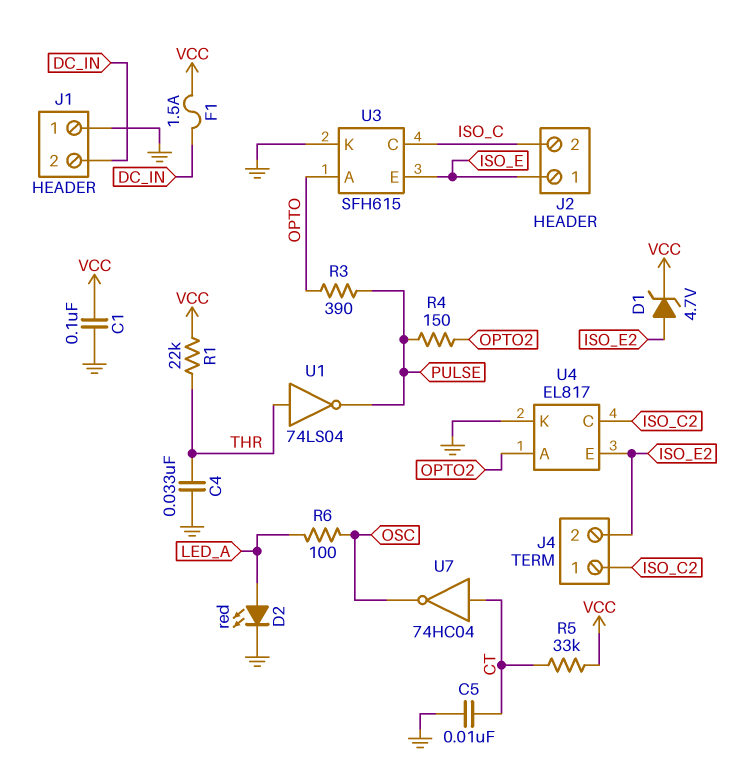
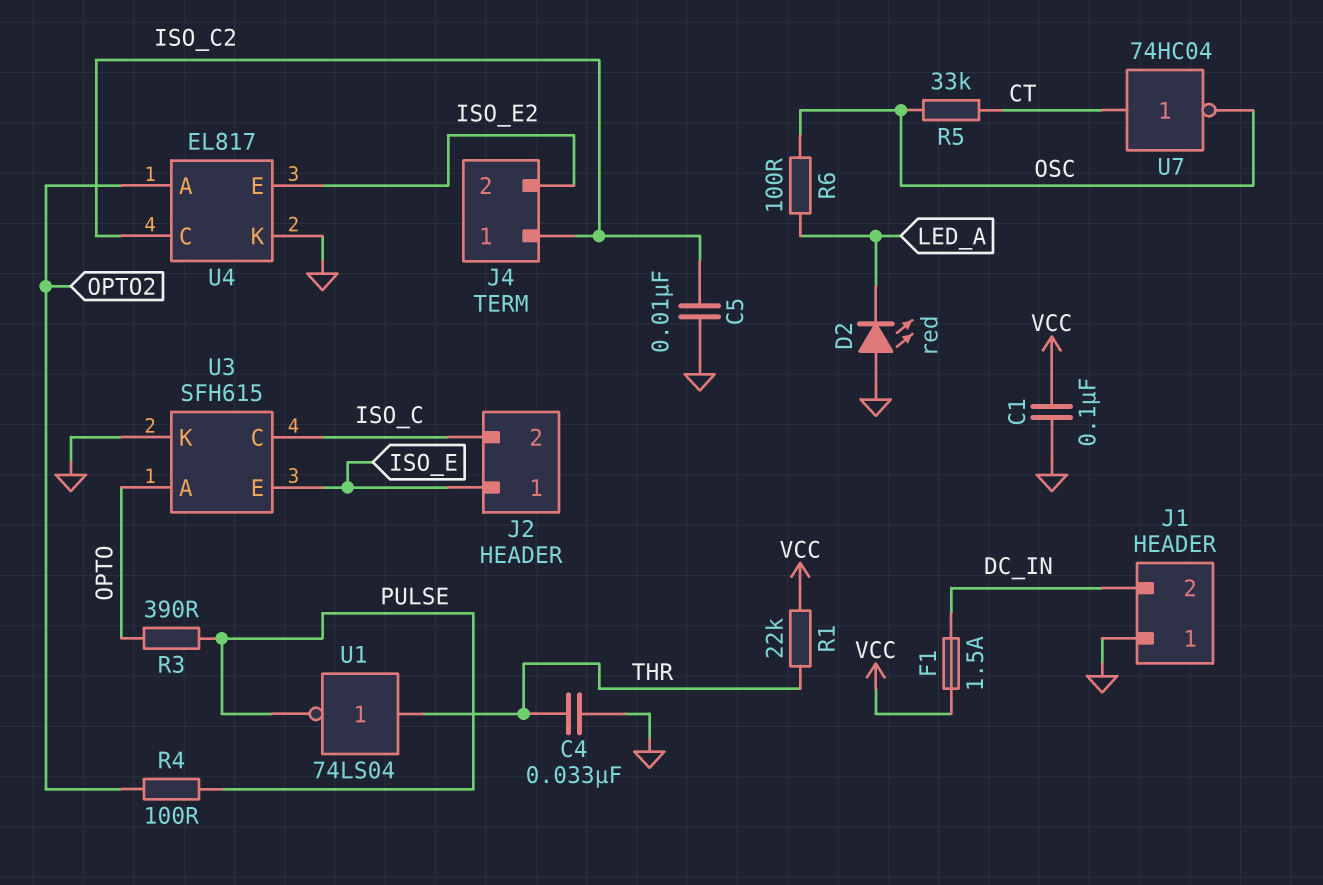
C5: 10nF (CT, GND) -> 10nF (GND, ISO_C2)
D1: zener 4.7V (A ISO_E2, K VCC) -> none
D2: LED red (A LED_A, K GND) -> LED red (A GND, K LED_A)
R4: 150 (OPTO2, PULSE) -> 100 (OPTO2, PULSE)
R5: 33k (CT, VCC) -> 33k (CT, OSC)

